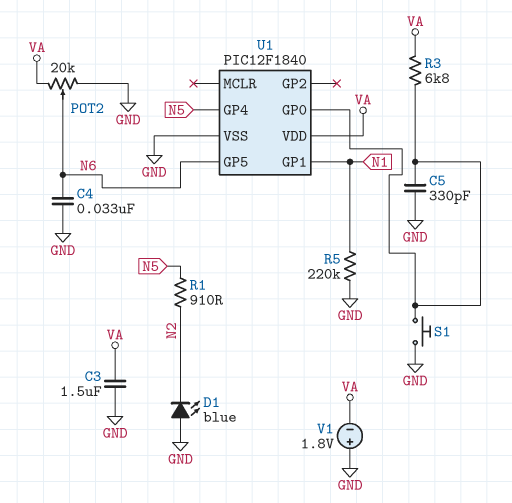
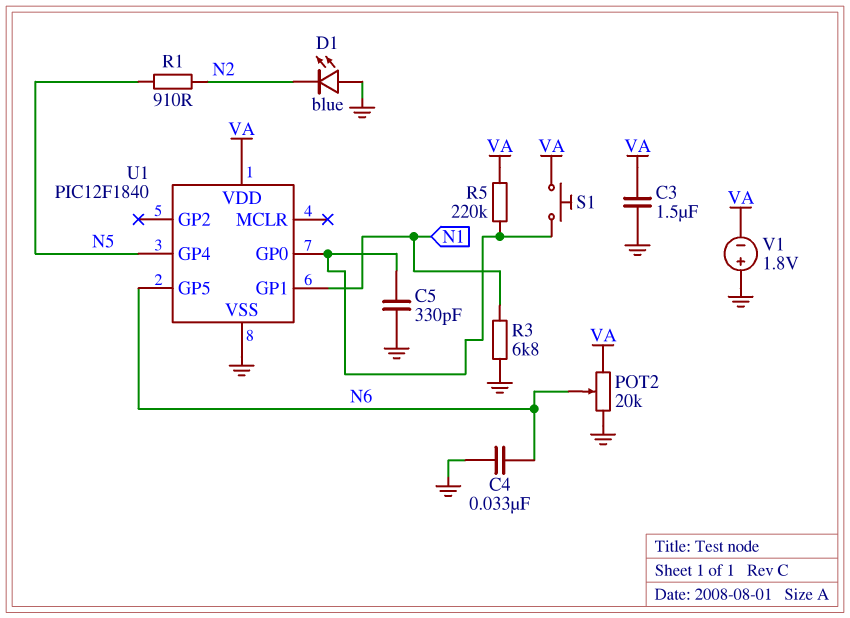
R3: 6.8k (U1/GP0, VA) -> 6.8k (GND, N1)
R5: 220k (GND, N1) -> 220k (U1/GP0, VA)
S1: button (GND, U1/GP0) -> button (U1/GP0, VA)

